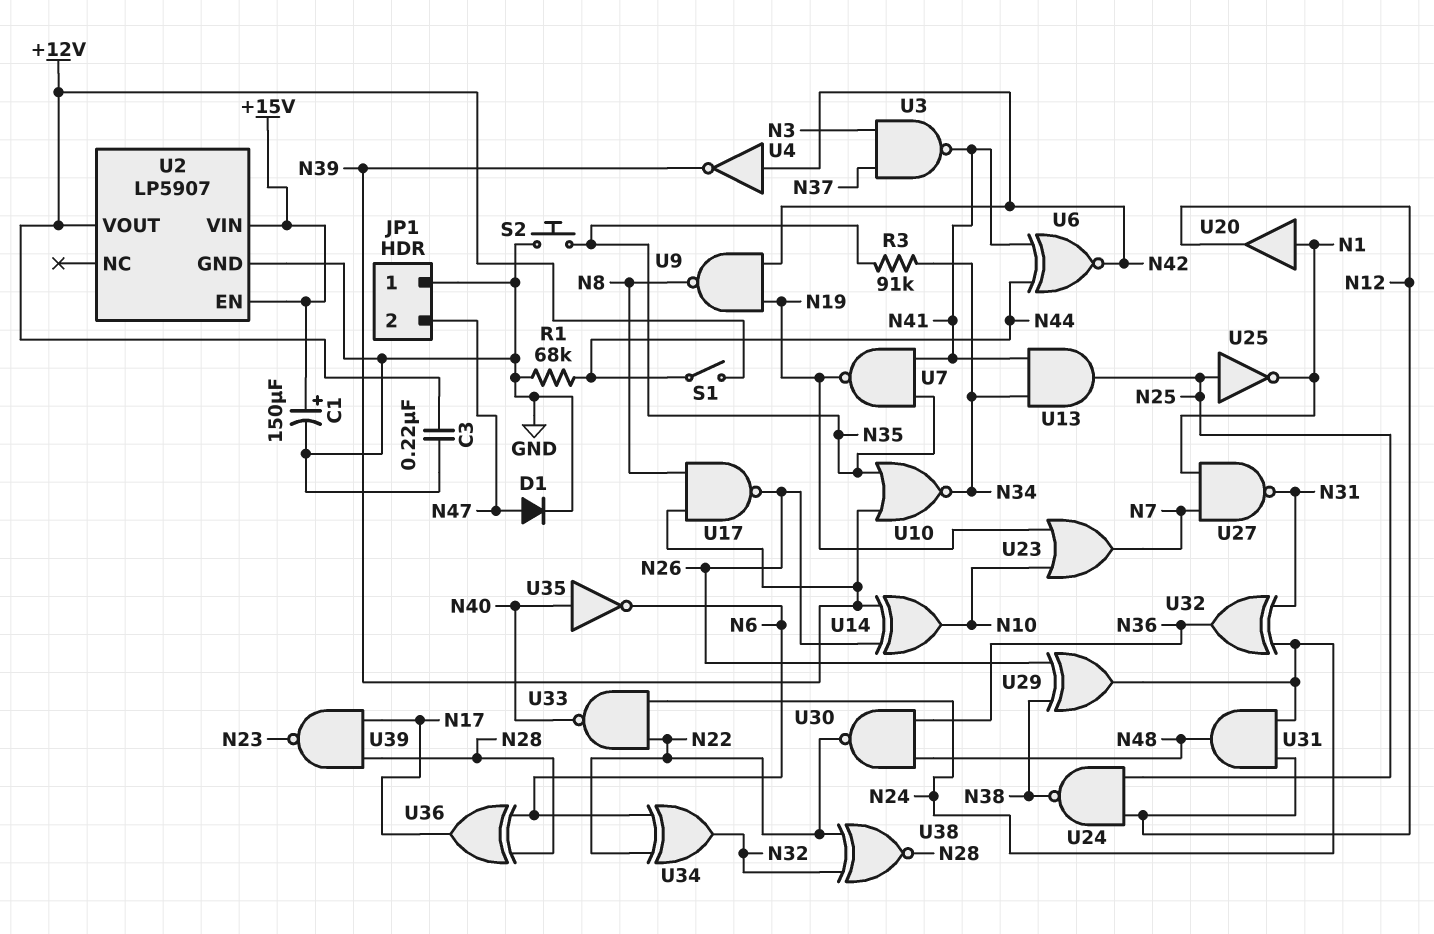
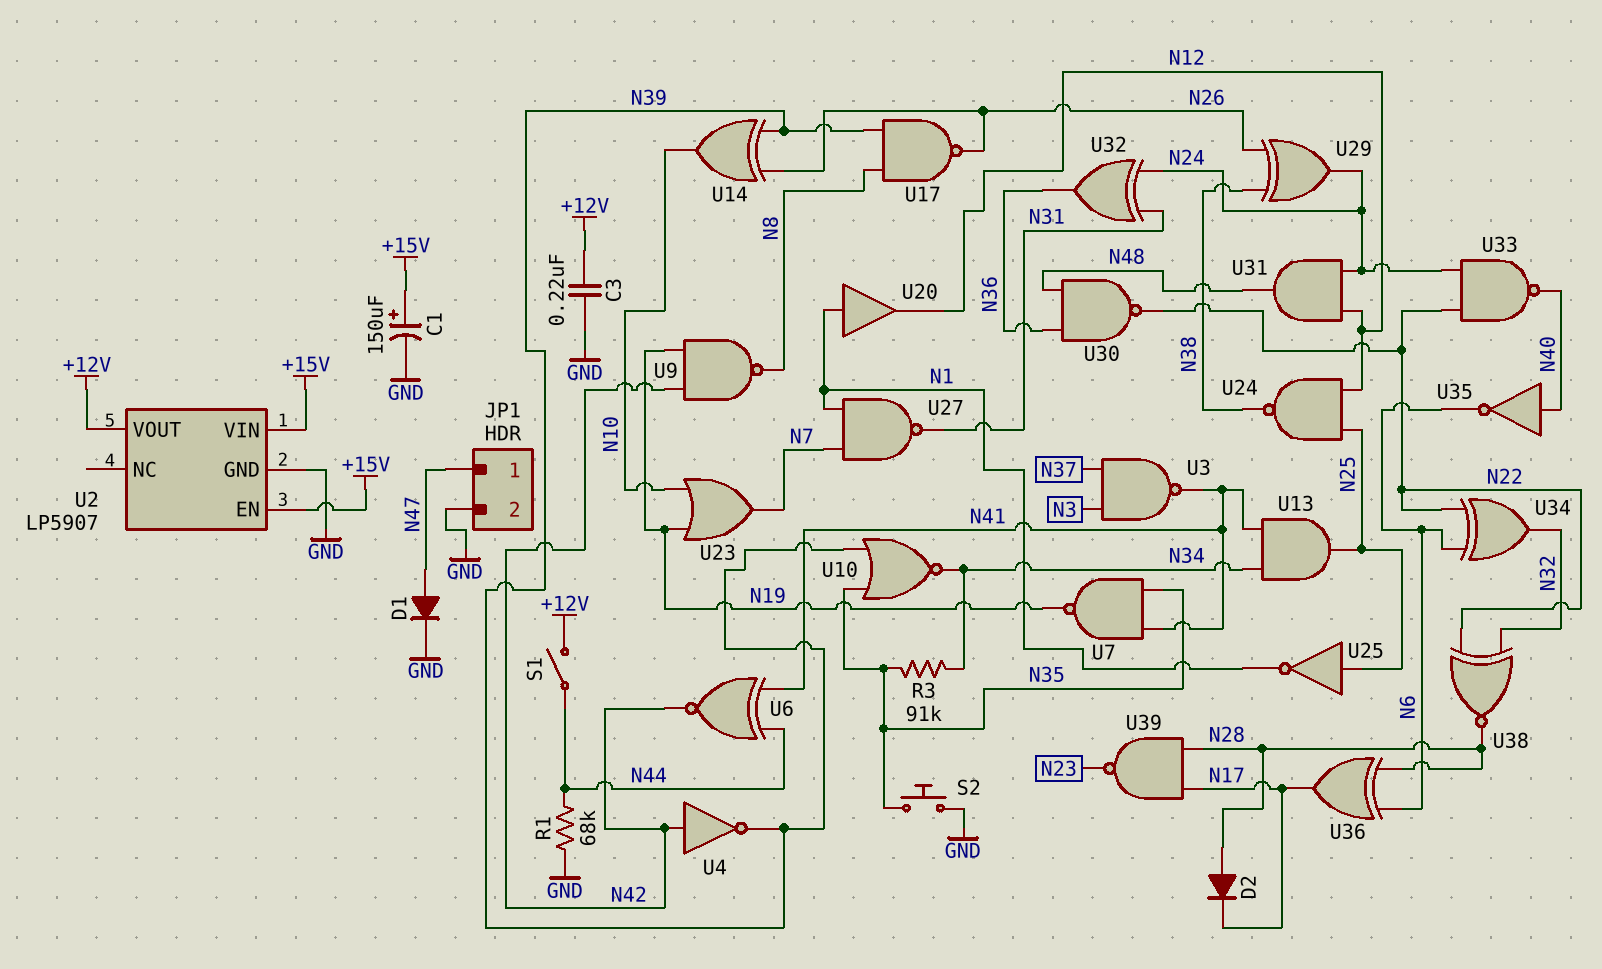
D2: none -> diode (A N28, K N17)
JP1 pin 1: GND -> N47
JP1 pin 2: N47 -> GND

